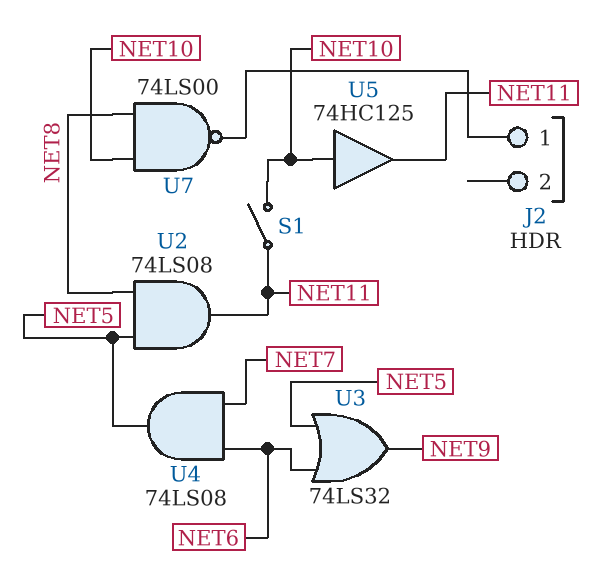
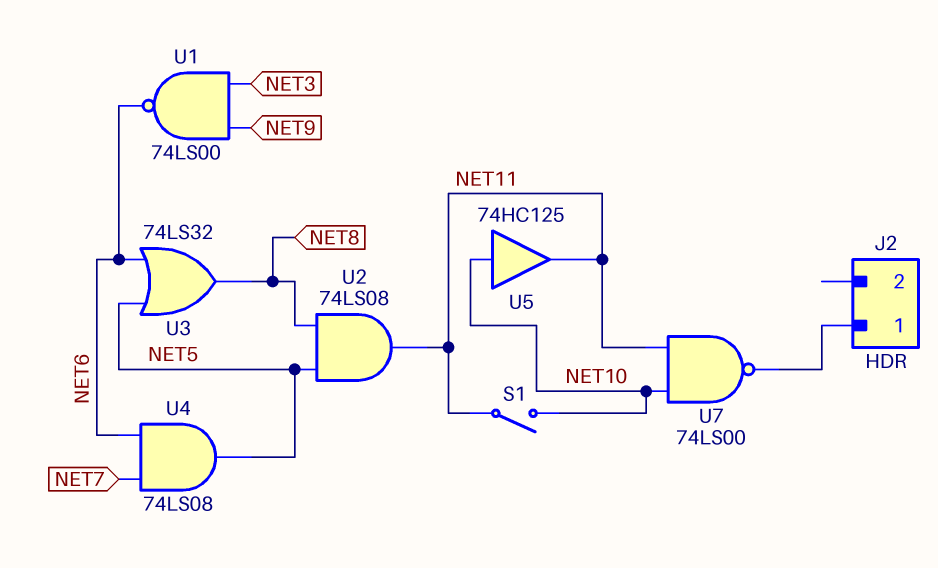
U1: none -> NAND 74LS00 (in NET3, in NET9, out NET6)
U3: OR 74LS32 (in NET5, in NET6, out NET9) -> OR 74LS32 (in NET5, in NET6, out NET8)
U7: NAND 74LS00 (in NET8, in NET10, out J2/1) -> NAND 74LS00 (in NET10, in NET11, out J2/1)

